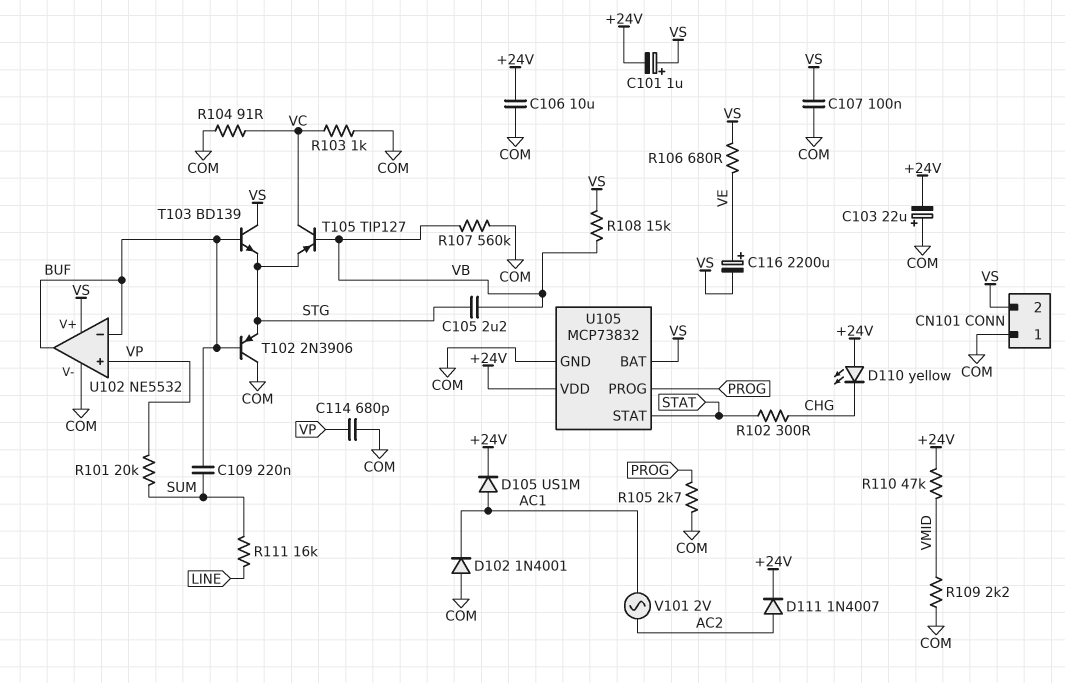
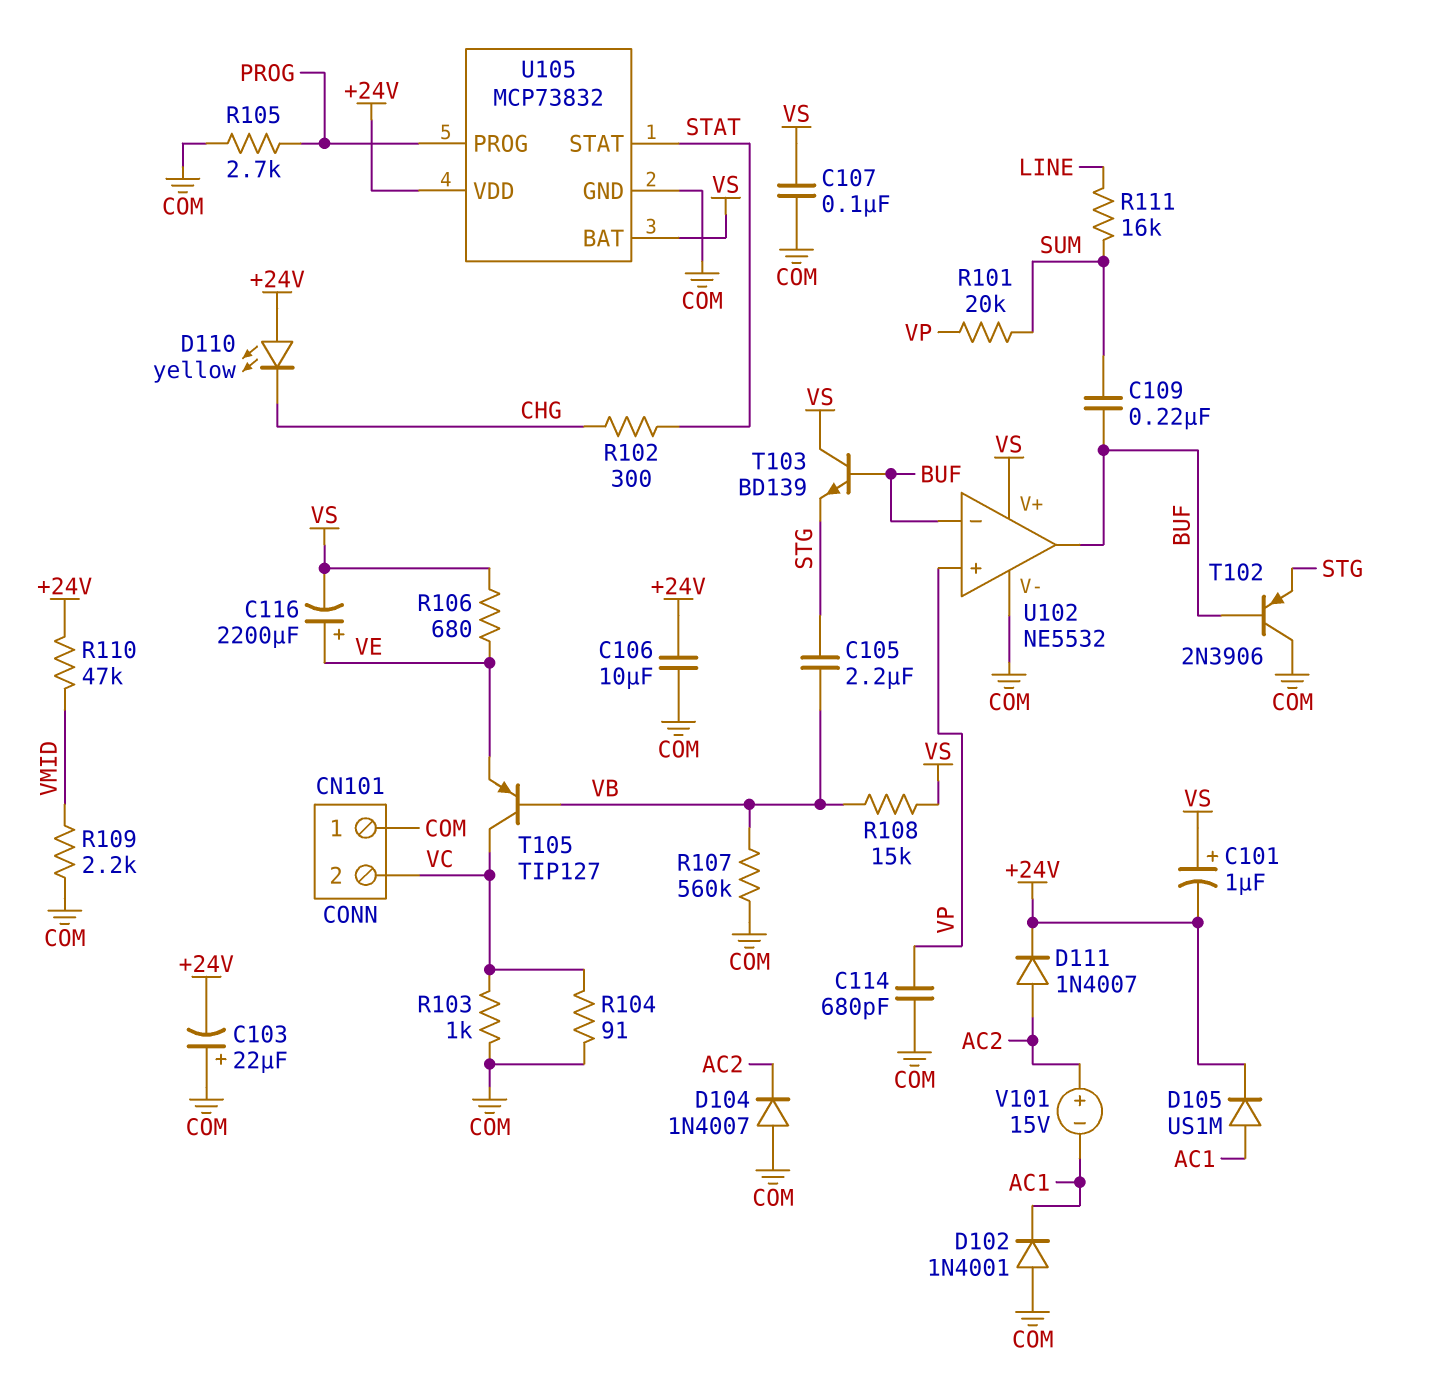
CN101 pin 2: VS -> VC
D104: none -> diode 1N4007 (A COM, K AC2)
T105: PNP TIP127 (B VB, C VC, E STG) -> PNP TIP127 (B VB, C VC, E VE)
V101: AC 2V (AC1, AC2) -> 15V (plus AC2, minus AC1)

